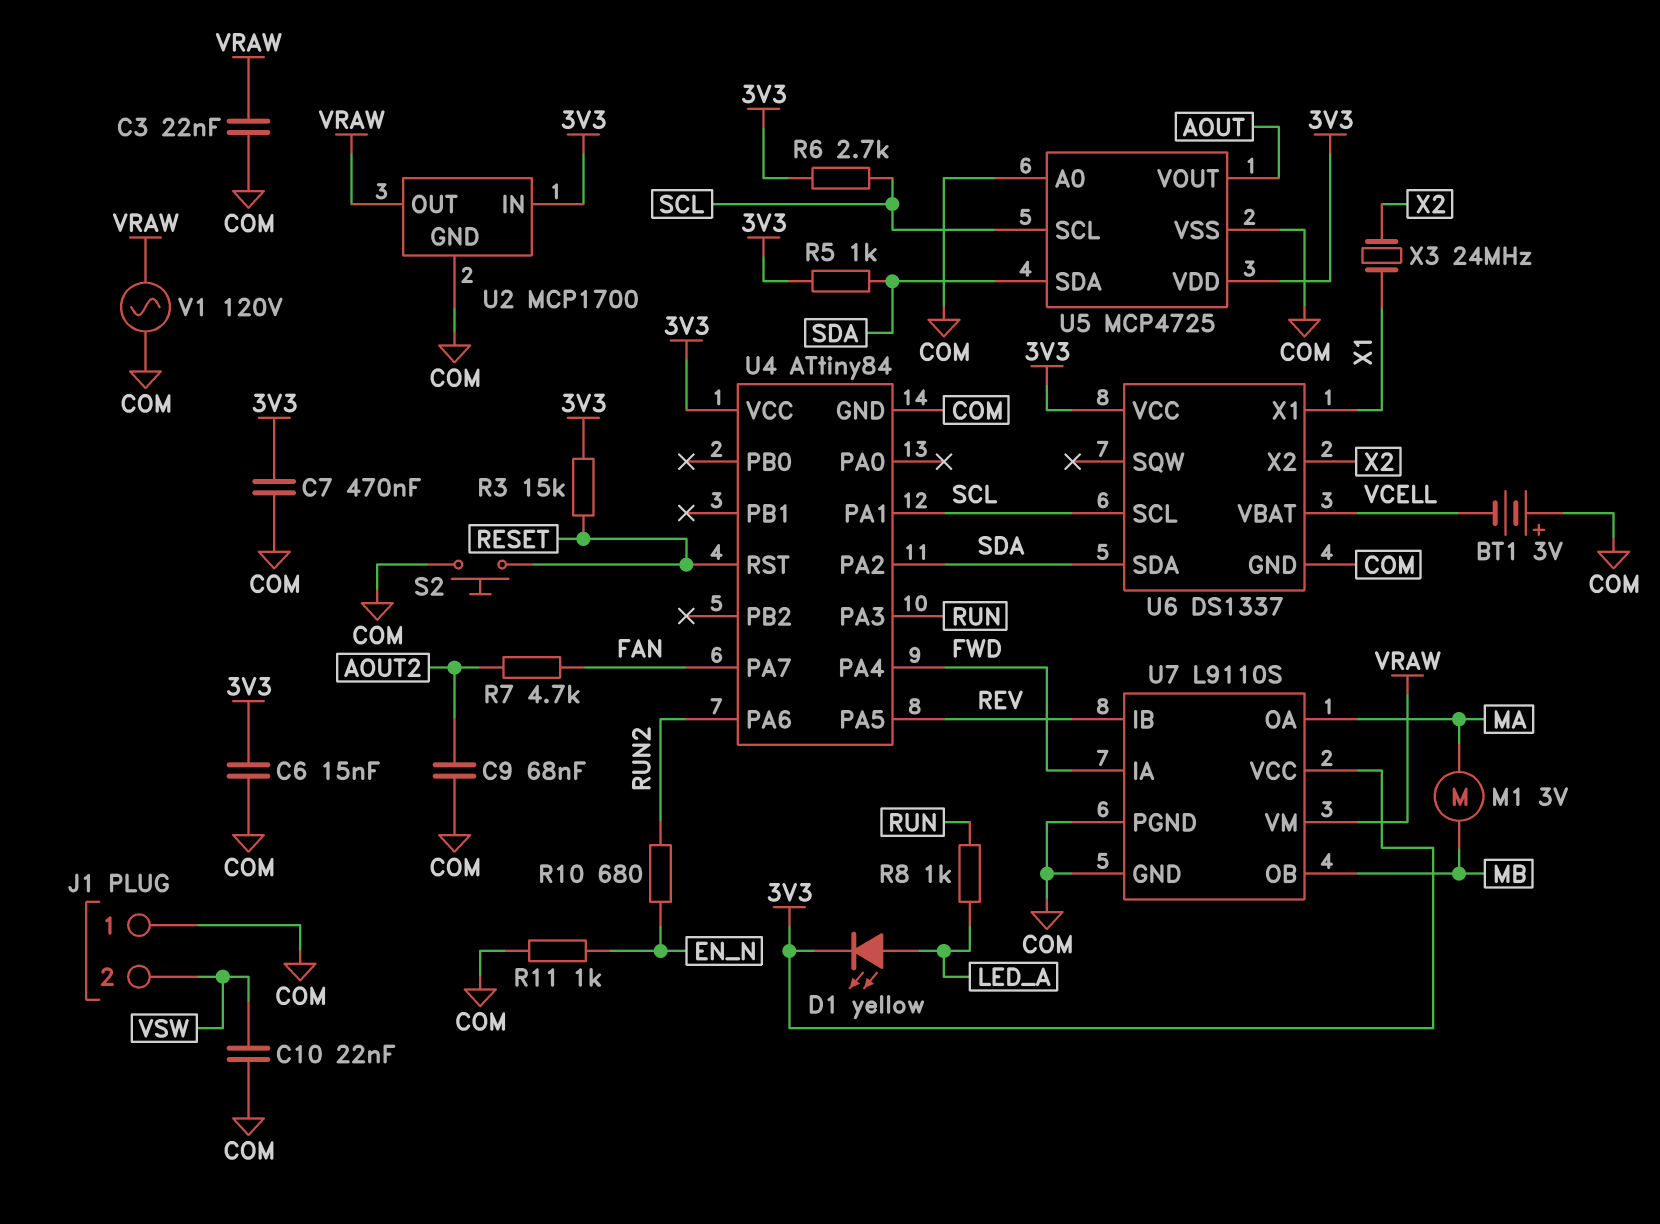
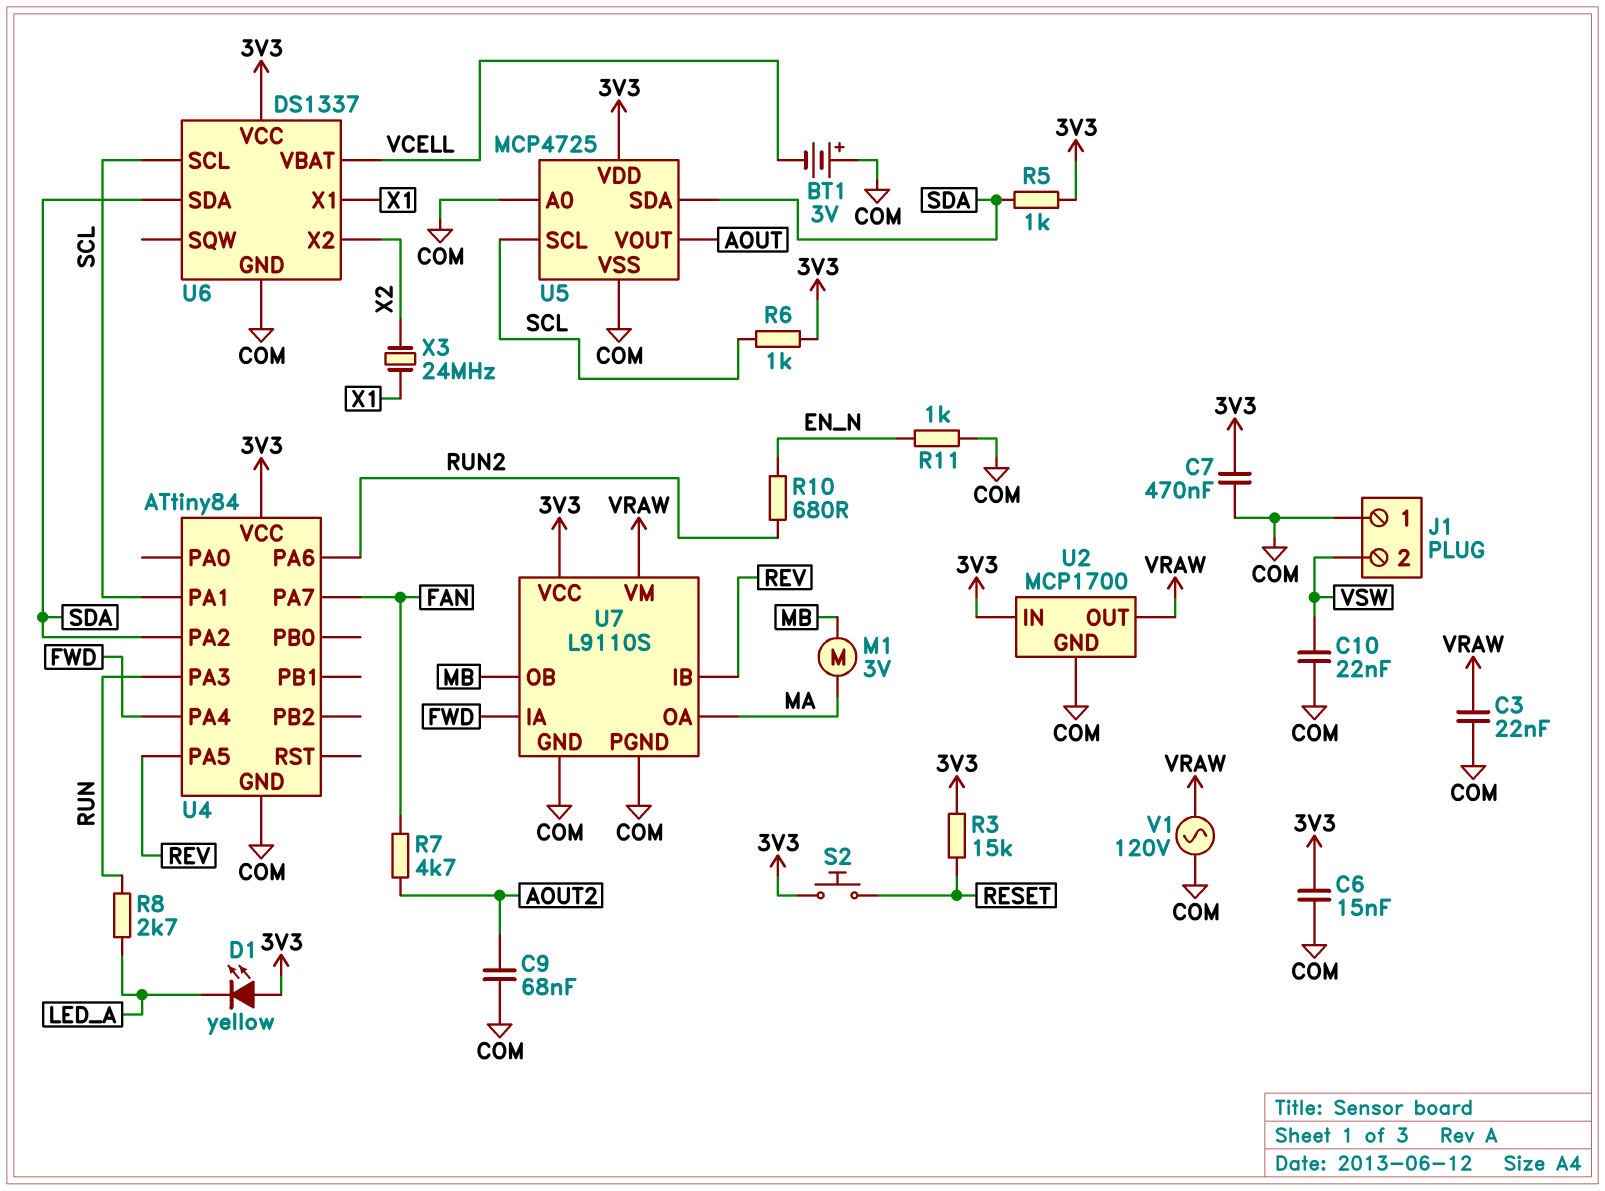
D1: LED yellow (A LED_A, K 3V3) -> LED yellow (A 3V3, K LED_A)
R6: 2.7k (3V3, SCL) -> 1k (3V3, SCL)
R8: 1k (LED_A, RUN) -> 2.7k (LED_A, RUN)
S2: button (COM, RESET) -> button (3V3, RESET)
U4 pin RST: RESET -> none

